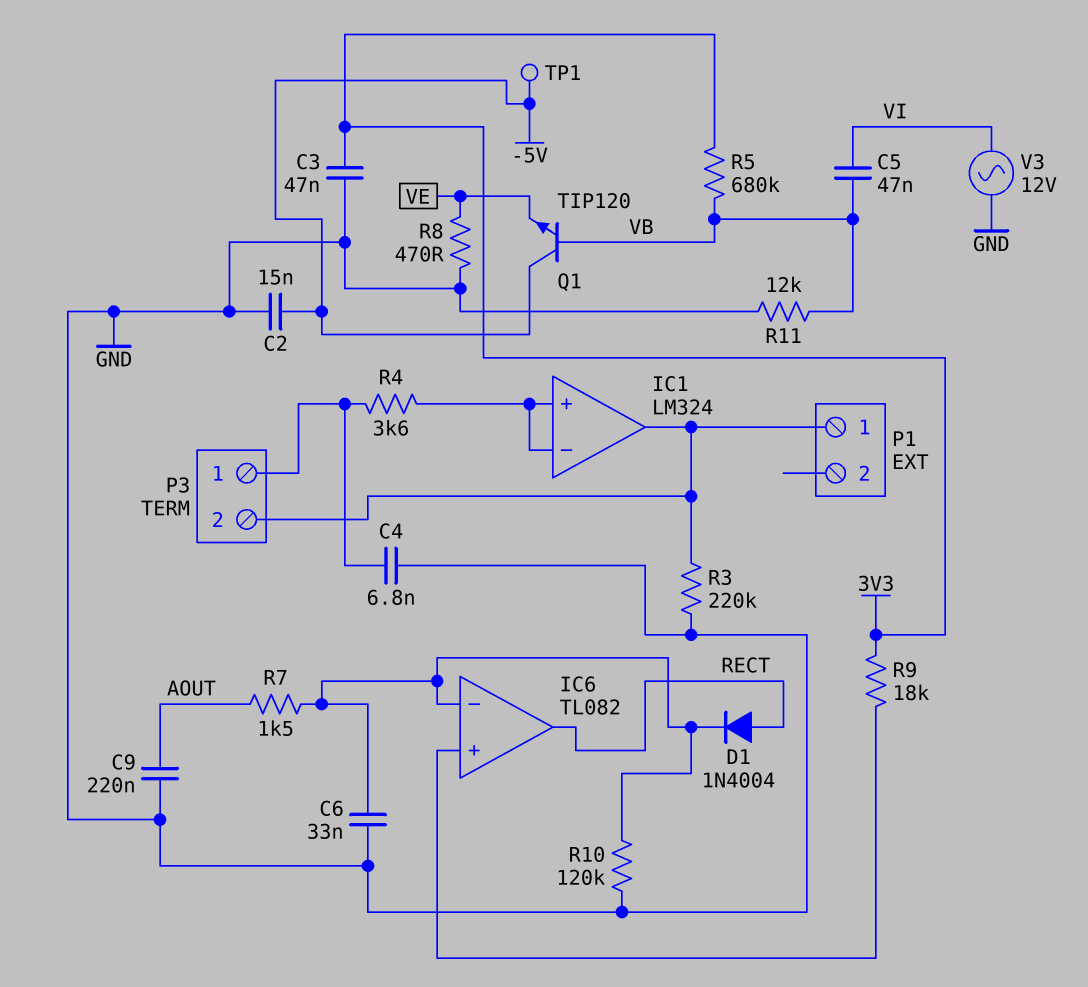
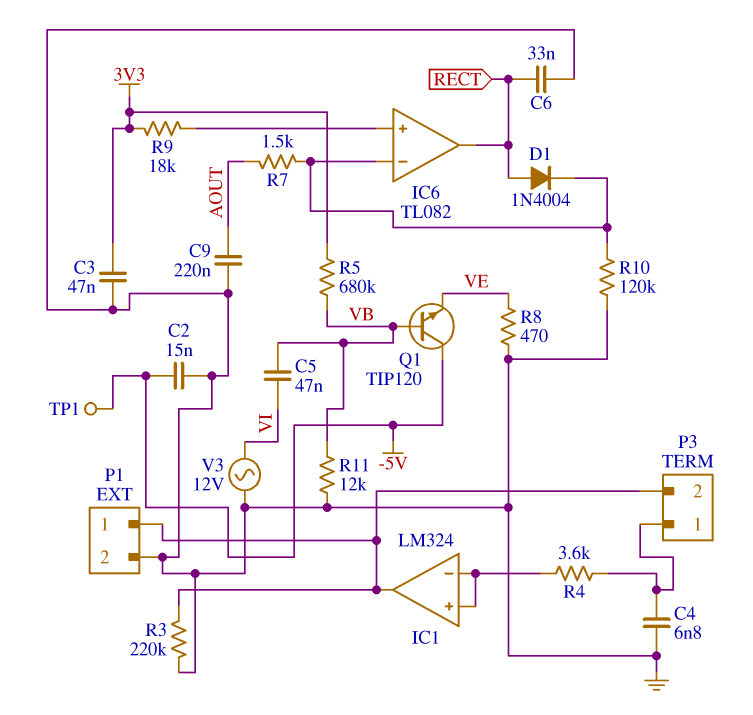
C6: 33nF (GND, IC6/in-) -> 33nF (GND, RECT)
P1 pin 2: none -> GND

